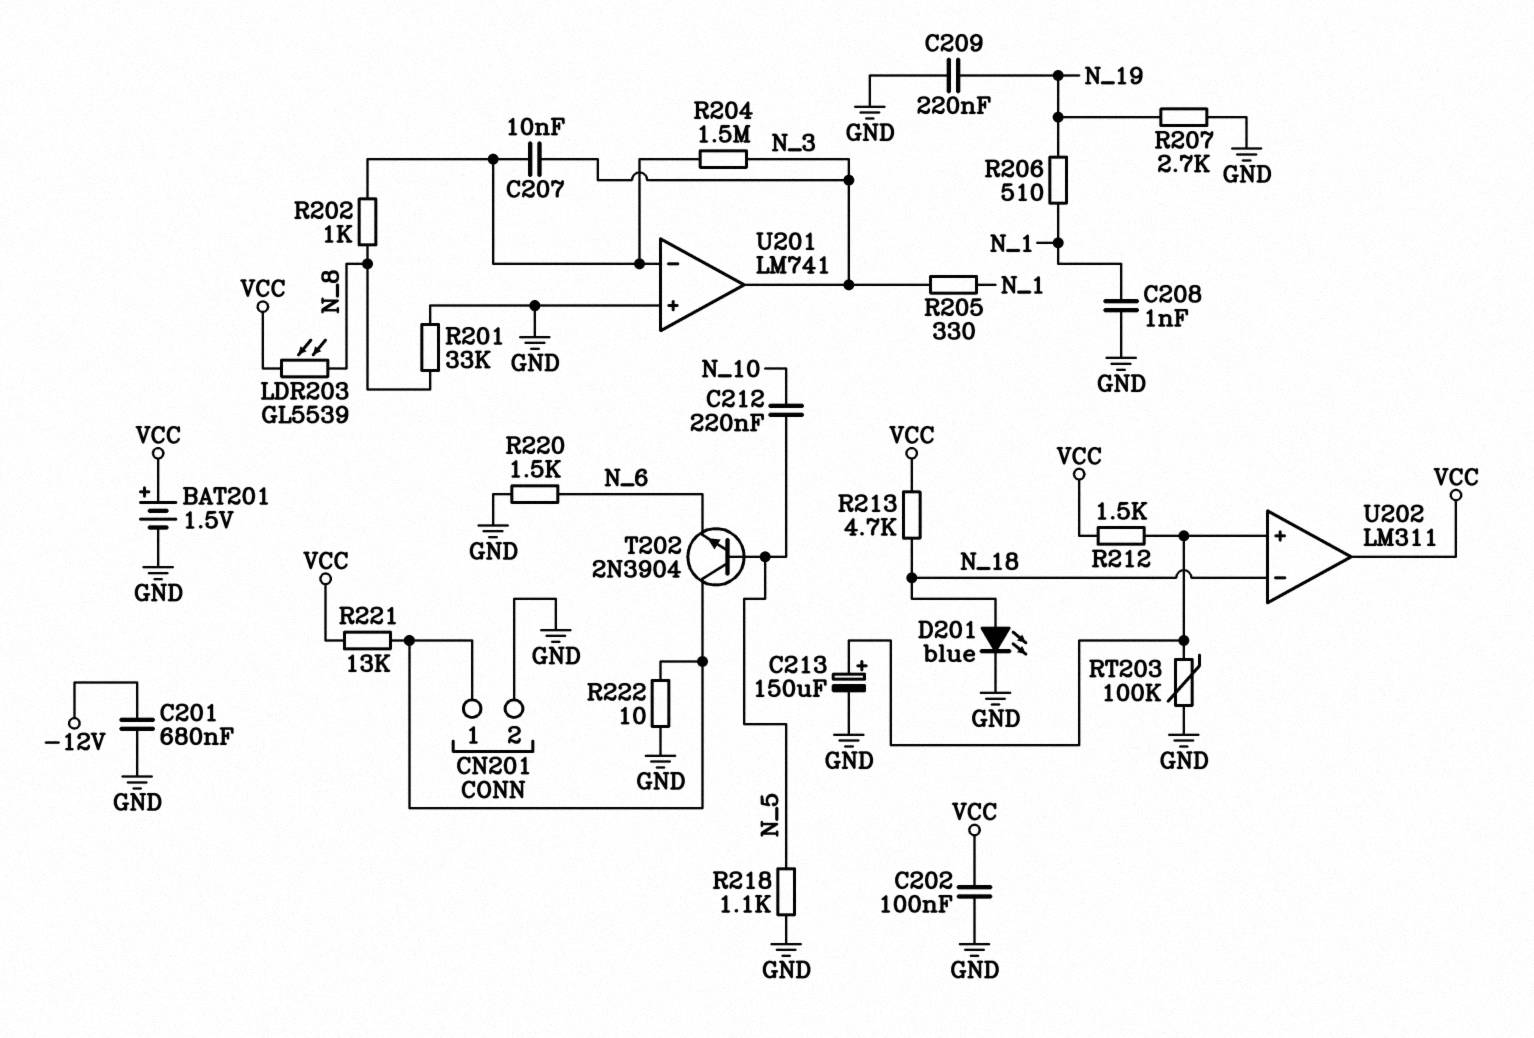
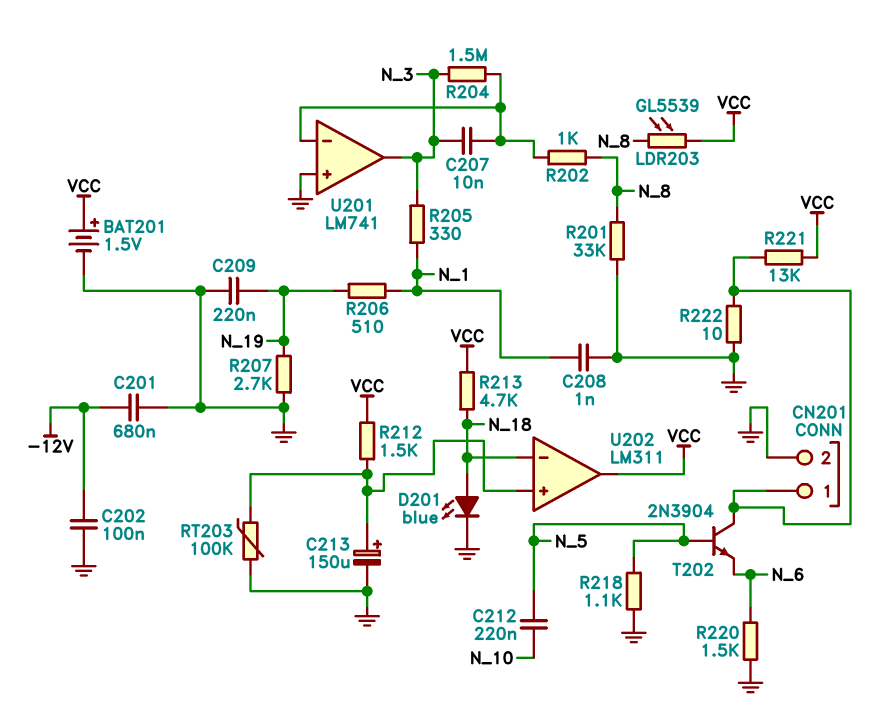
C202: 100nF (GND, VCC) -> 100nF (-12V, GND)

